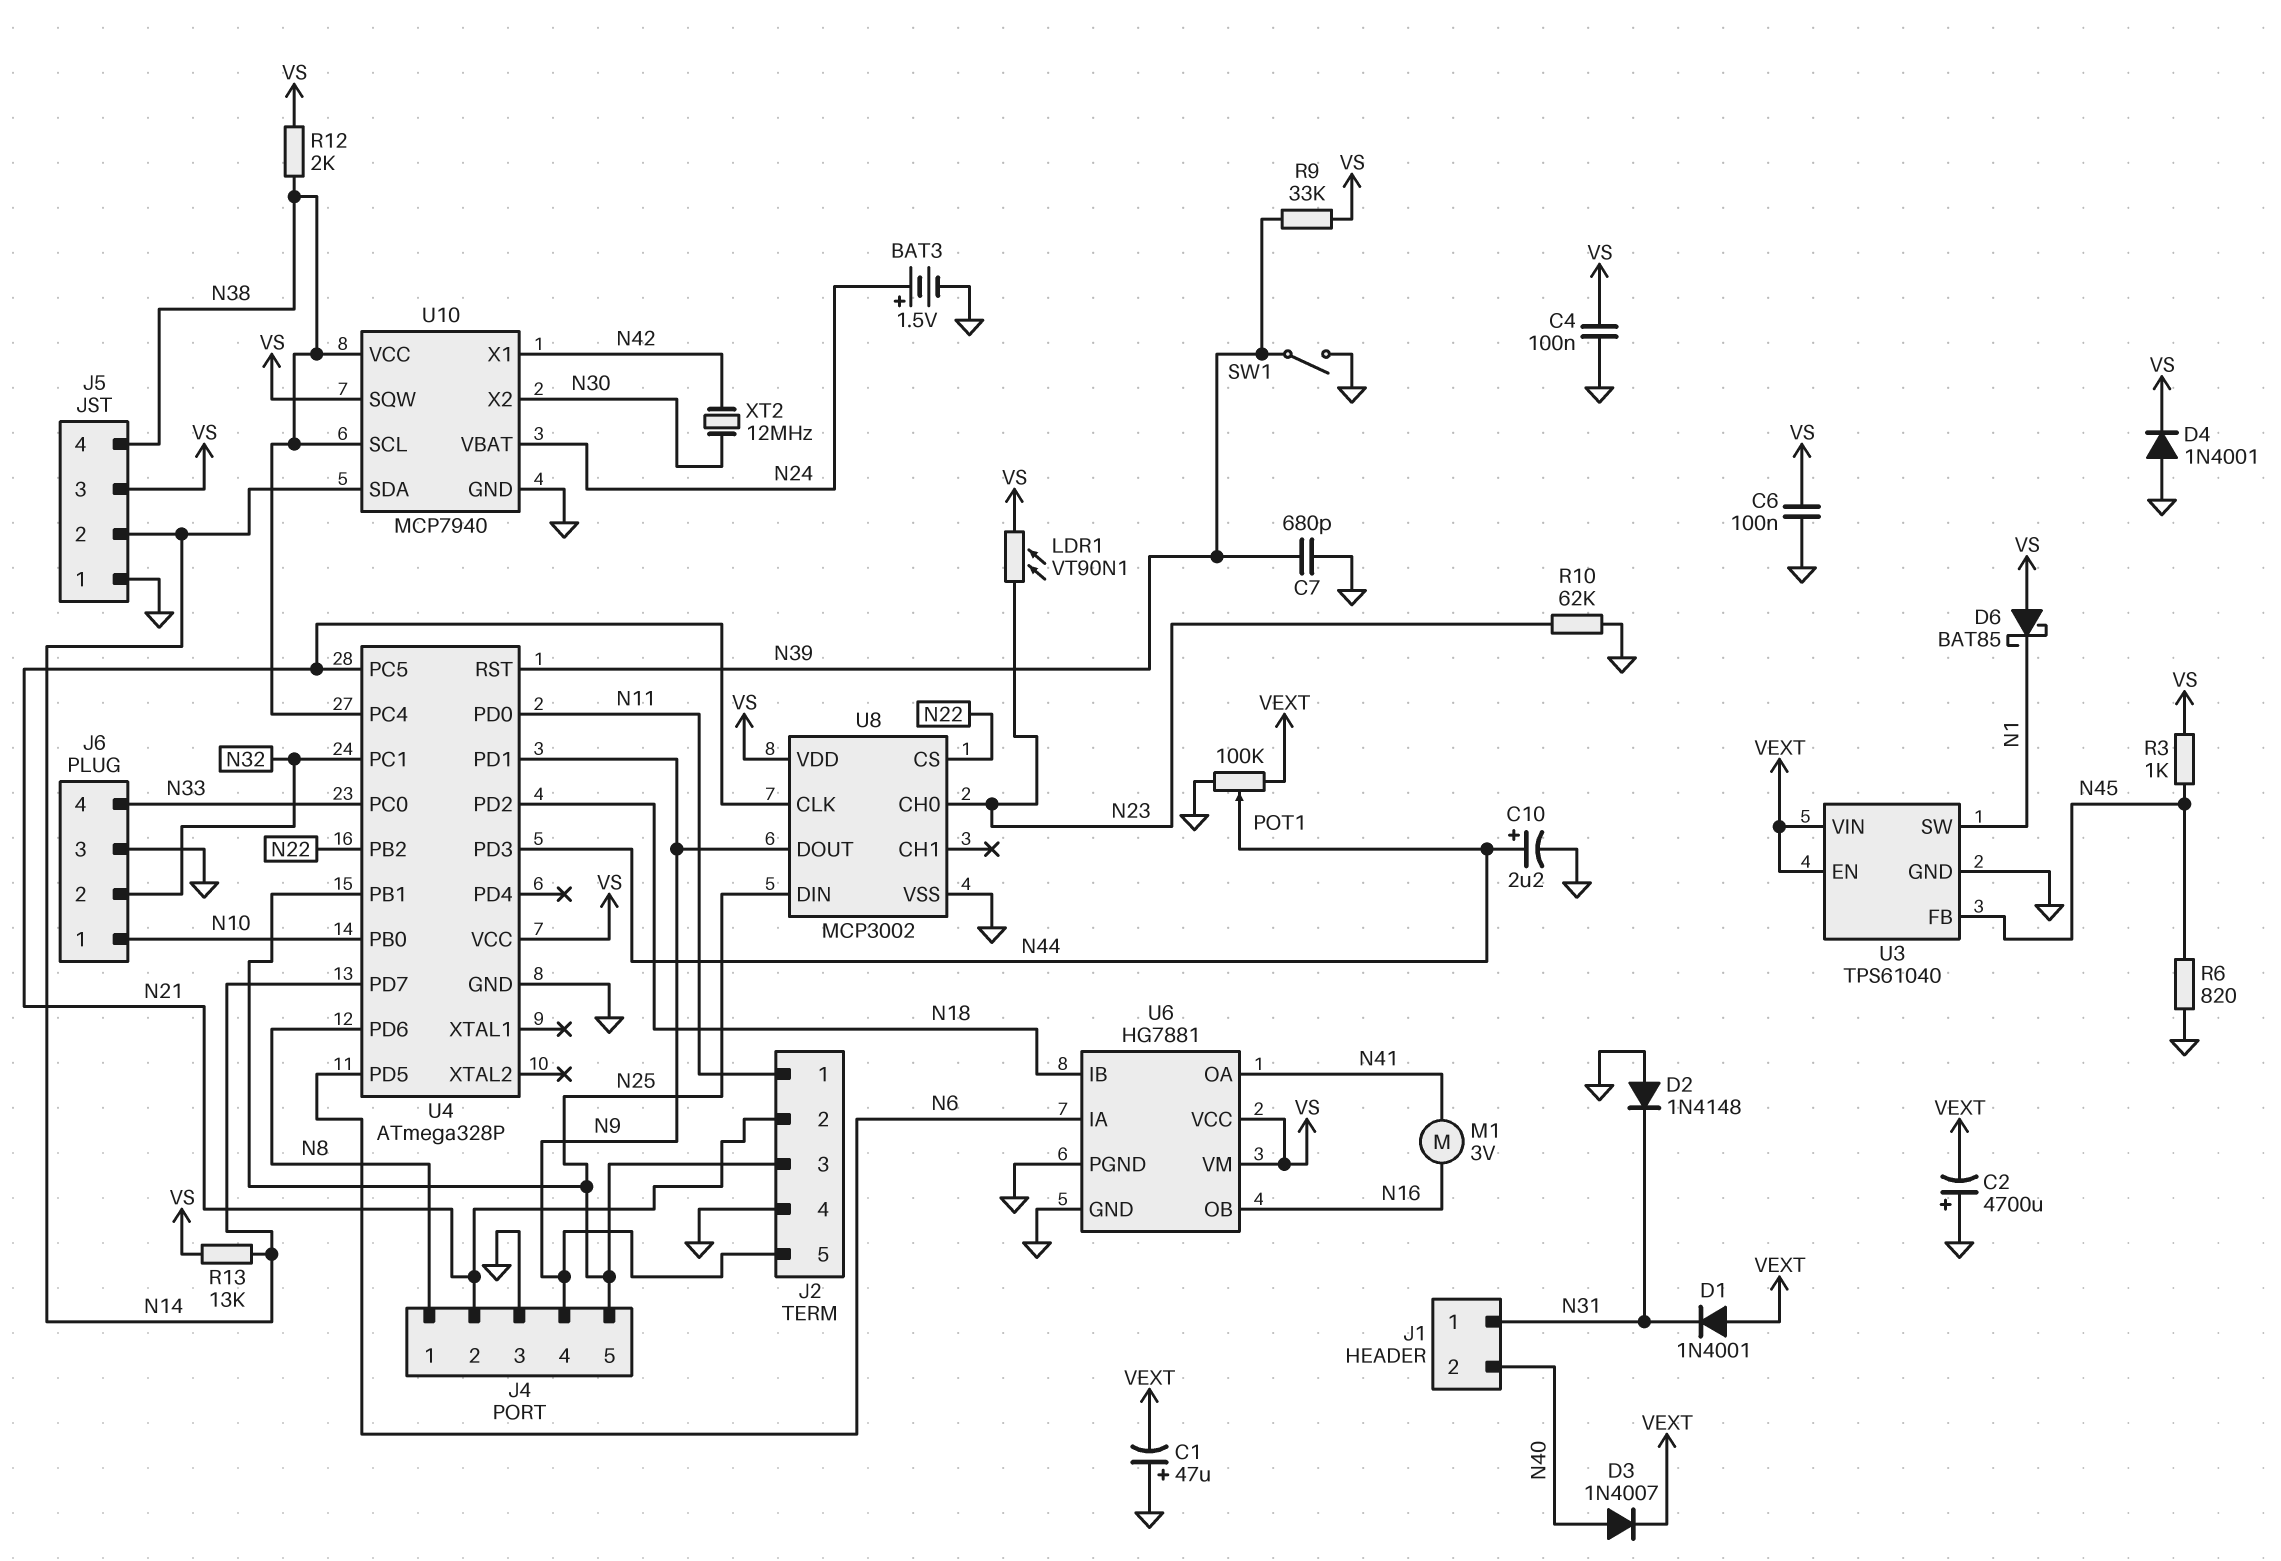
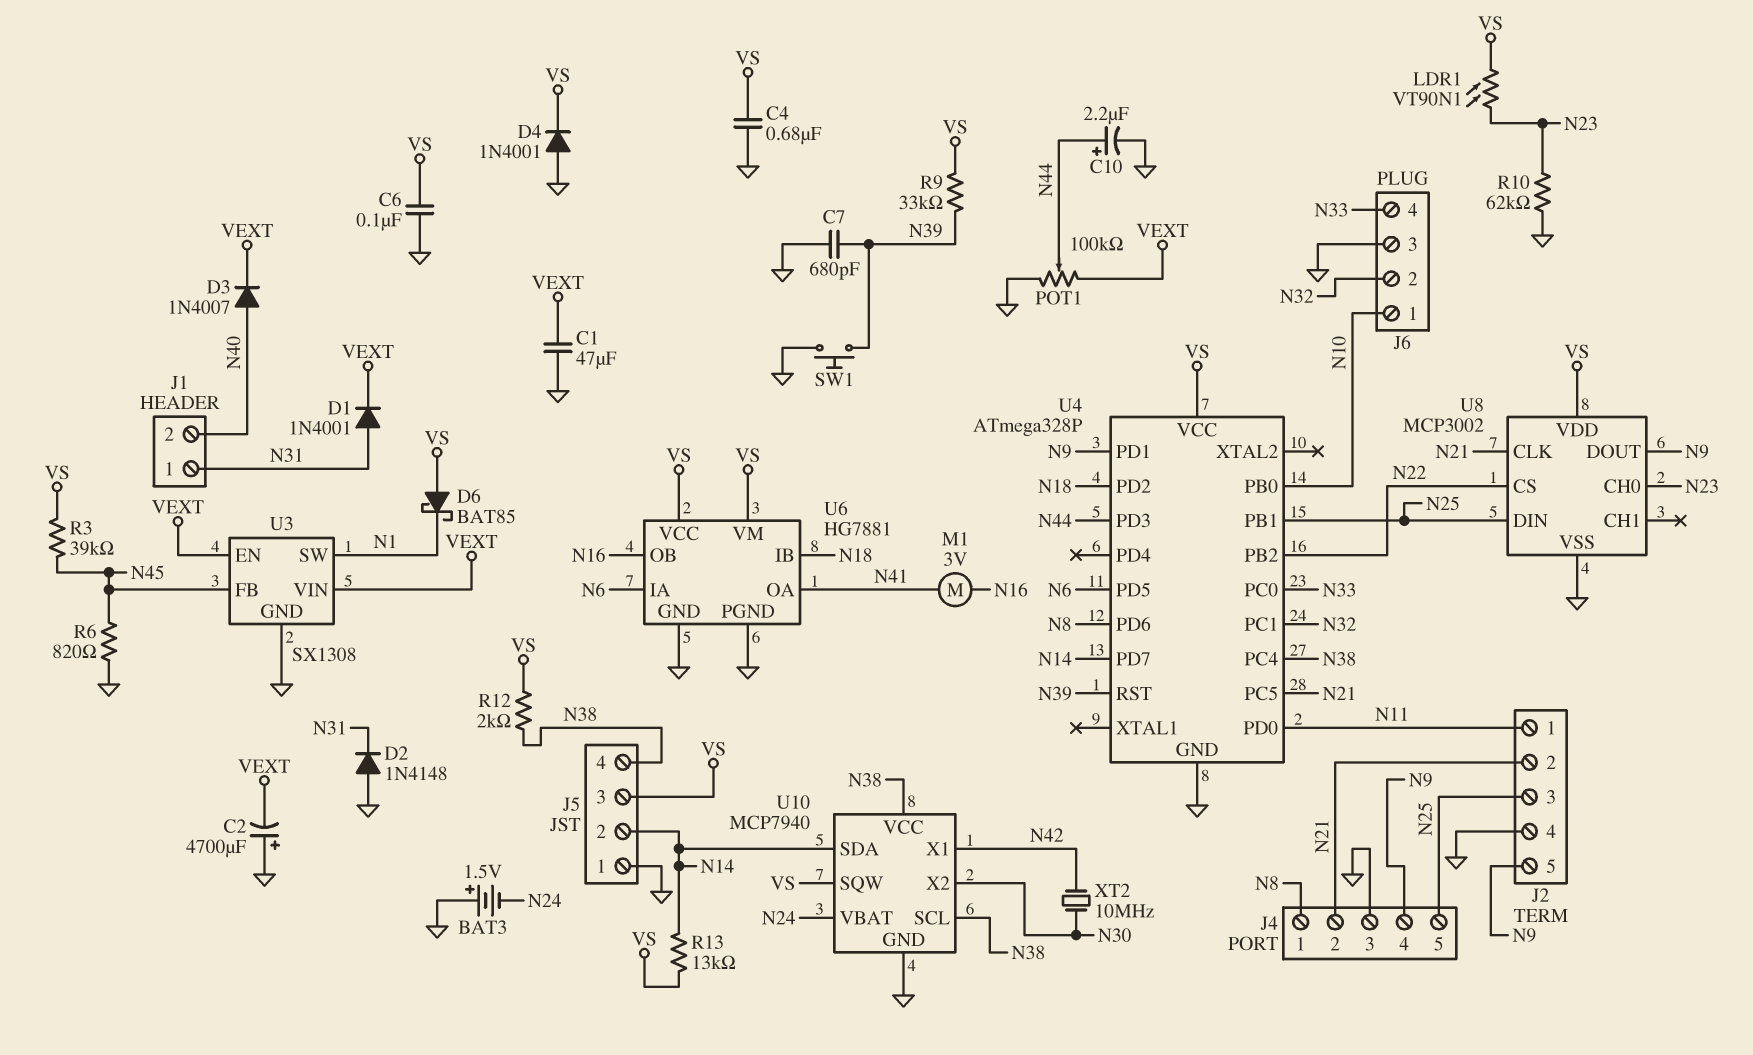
BAT3: 1.5V (plus N24, minus GND) -> 1.5V (plus GND, minus N24)
C1: 47uF (plus GND, minus VEXT) -> 47uF (GND, VEXT)
C4: 100nF (GND, VS) -> 680nF (GND, VS)
D1: diode 1N4001 (A VEXT, K N31) -> diode 1N4001 (A N31, K VEXT)
R3: 1k (N45, VS) -> 39k (N45, VS)
SW1: switch (GND, N39) -> button (GND, N39)
U3: TPS61040 -> SX1308
XT2: 12MHz (N30, N42) -> 10MHz (N30, N42)

